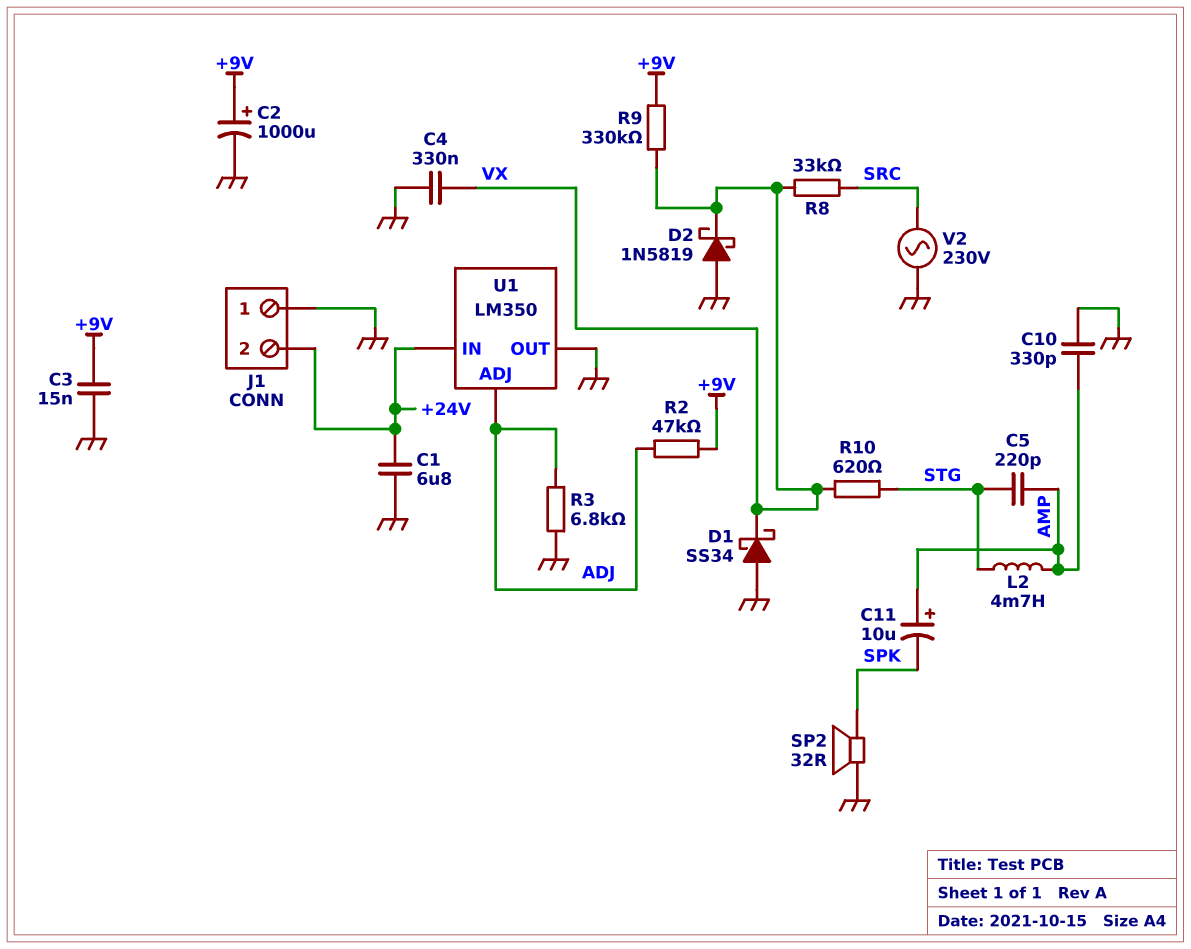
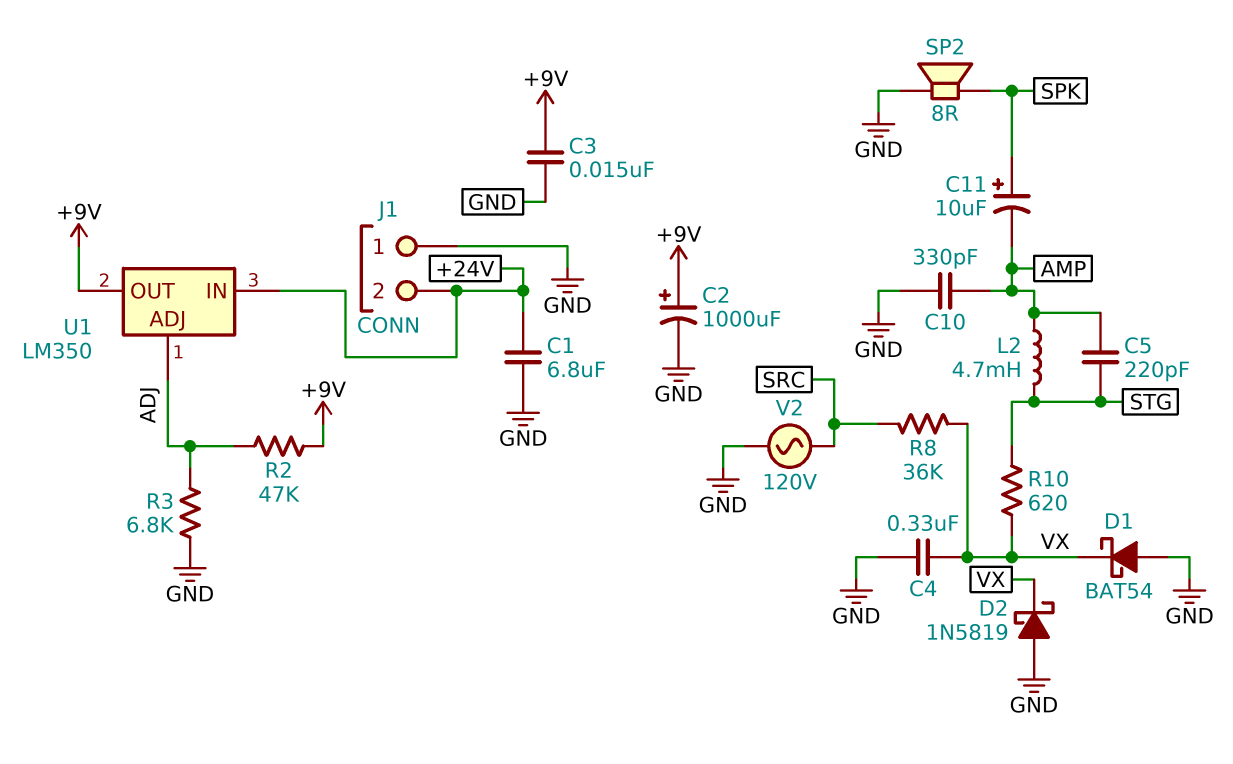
C11: 10uF (plus AMP, minus SPK) -> 10uF (plus SPK, minus AMP)
D1: schottky SS34 (A GND, K VX) -> schottky BAT54 (A GND, K VX)
R8: 33k (SRC, VX) -> 36k (SRC, VX)
R9: 330k (+9V, VX) -> none
SP2: speaker 32R (GND, SPK) -> speaker 8R (GND, SPK)
U1 pin OUT: GND -> +9V
V2: AC 230V (GND, SRC) -> AC 120V (GND, SRC)

